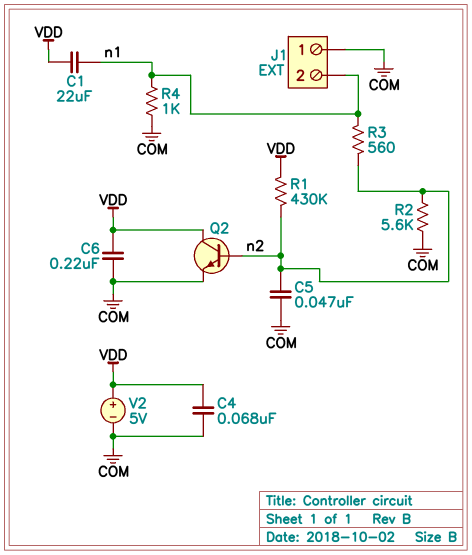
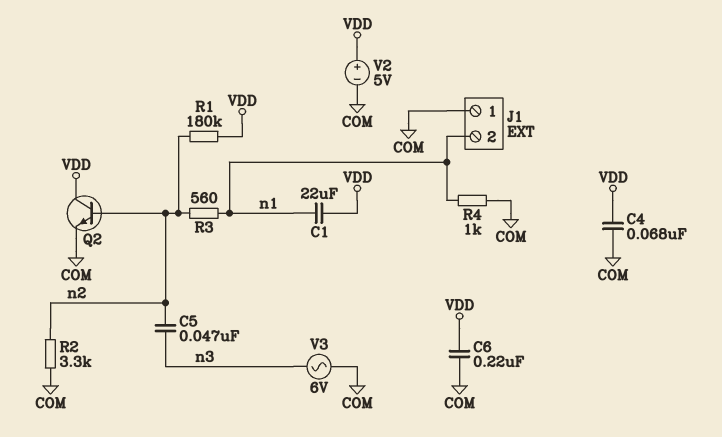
C5: 47nF (COM, n2) -> 47nF (n2, n3)
R1: 430k (VDD, n2) -> 180k (VDD, n2)
R2: 5.6k (COM, n2) -> 3.3k (COM, n2)
V3: none -> AC 6V (COM, n3)

